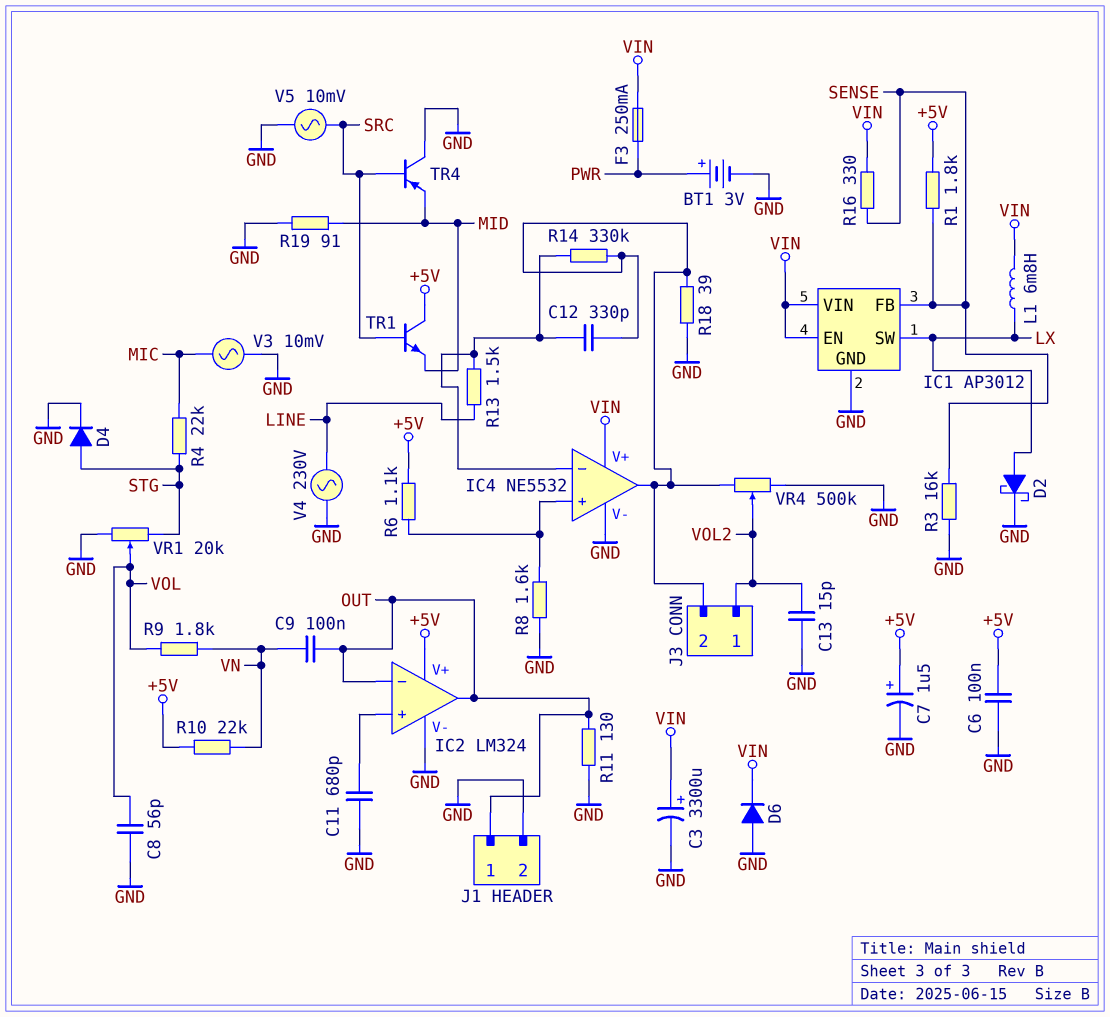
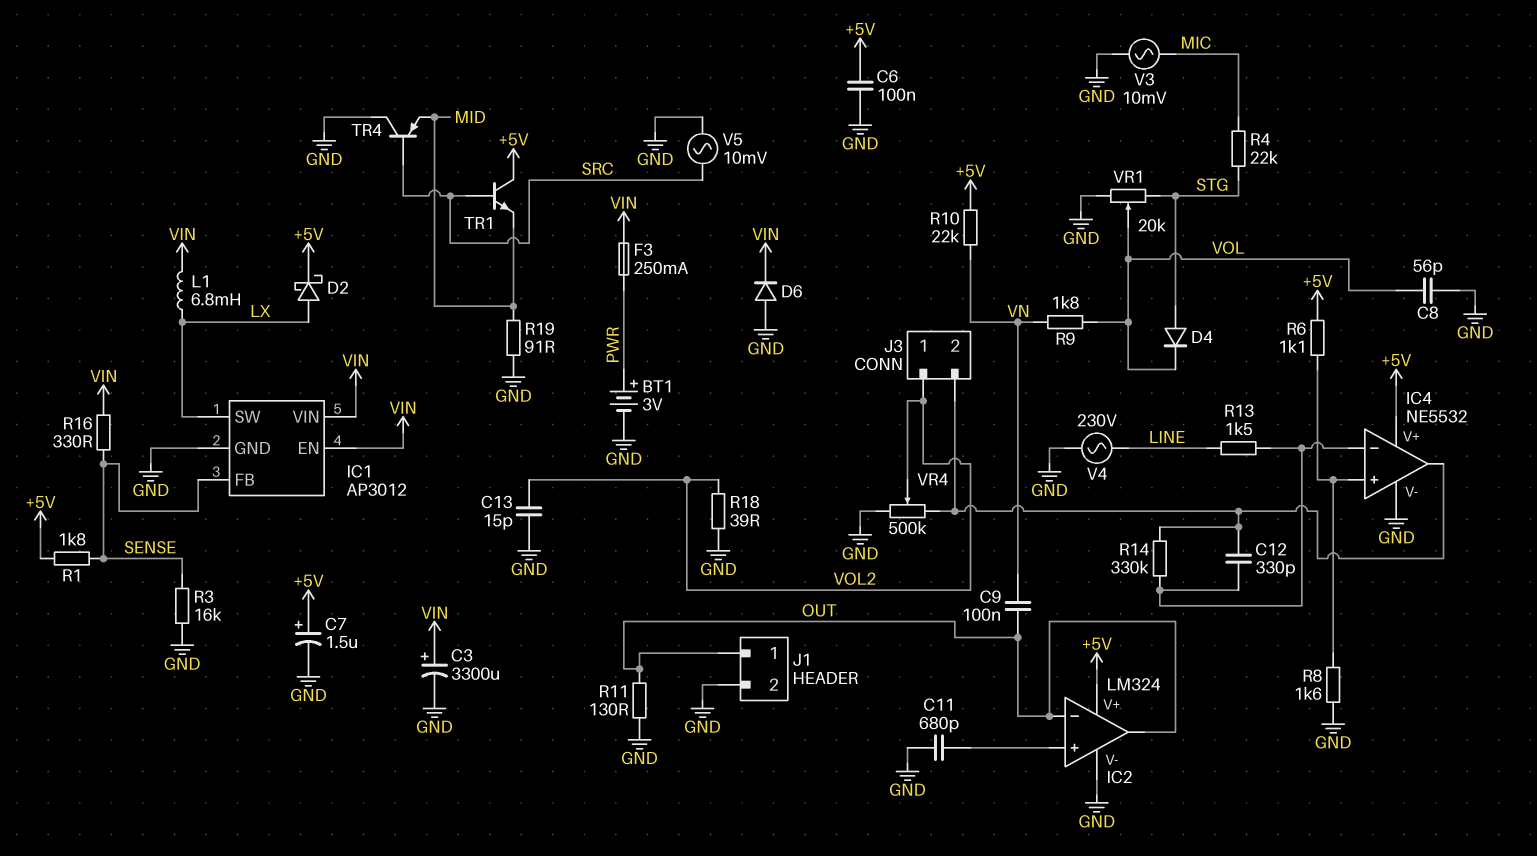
D2: schottky (A LX, K GND) -> schottky (A LX, K +5V)
D4: diode (A STG, K GND) -> diode (A STG, K VOL)
IC4 pin V+: VIN -> +5V
R18: 39 (GND, IC4/out) -> 39 (GND, VOL2)

